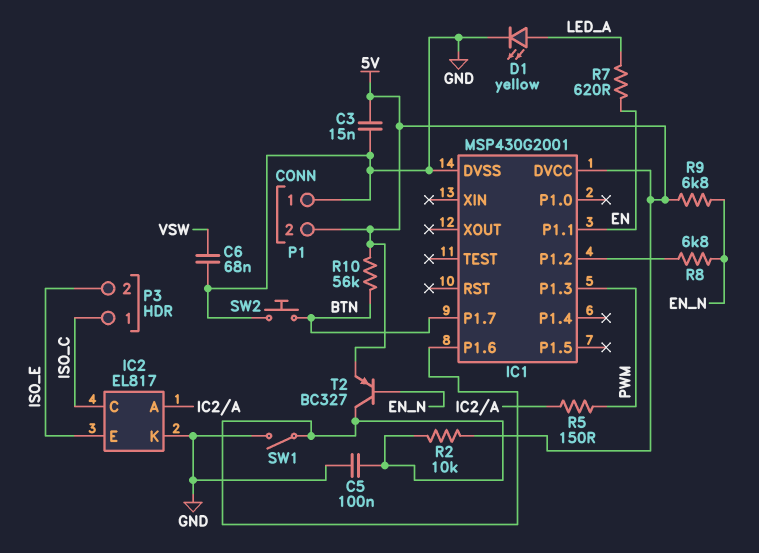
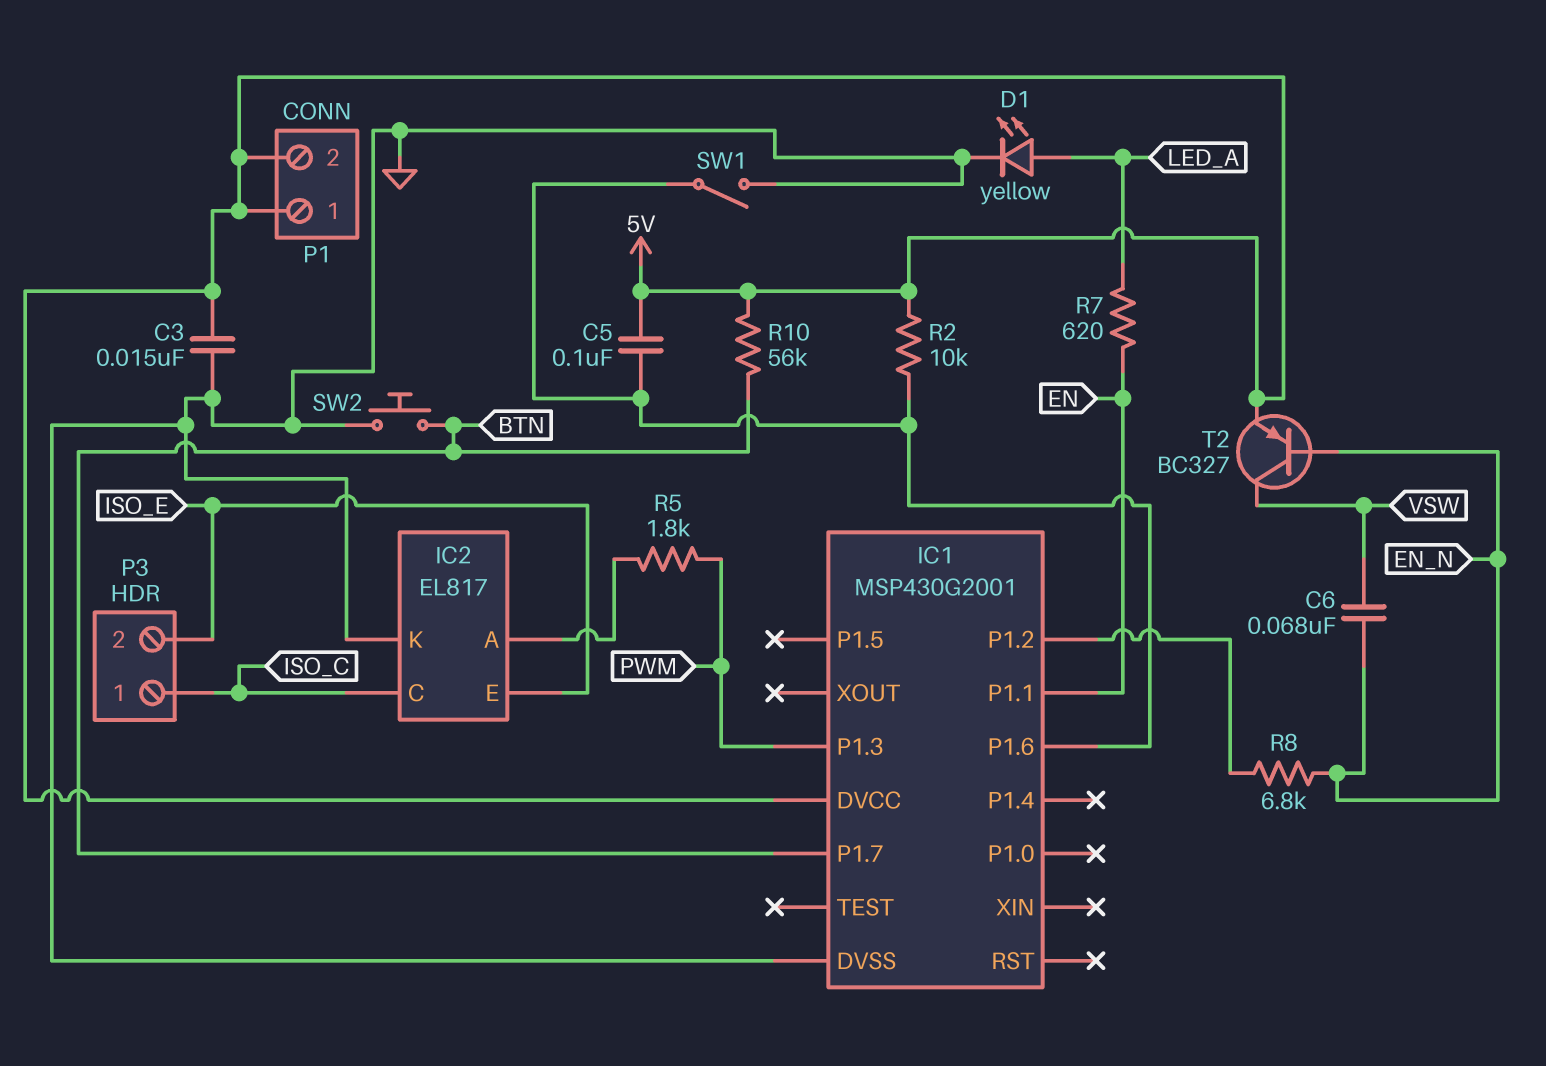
C5: 100nF (GND, IC1/P1.6) -> 100nF (5V, IC1/P1.6)
C6: 68nF (GND, VSW) -> 68nF (EN_N, VSW)
P1 pin 1: GND -> 5V
R5: 150 (IC2/A, PWM) -> 1.8k (IC2/A, PWM)
R9: 6.8k (5V, EN_N) -> none
T2: PNP BC327 (B EN_N, C IC1/P1.6, E 5V) -> PNP BC327 (B EN_N, C VSW, E 5V)

